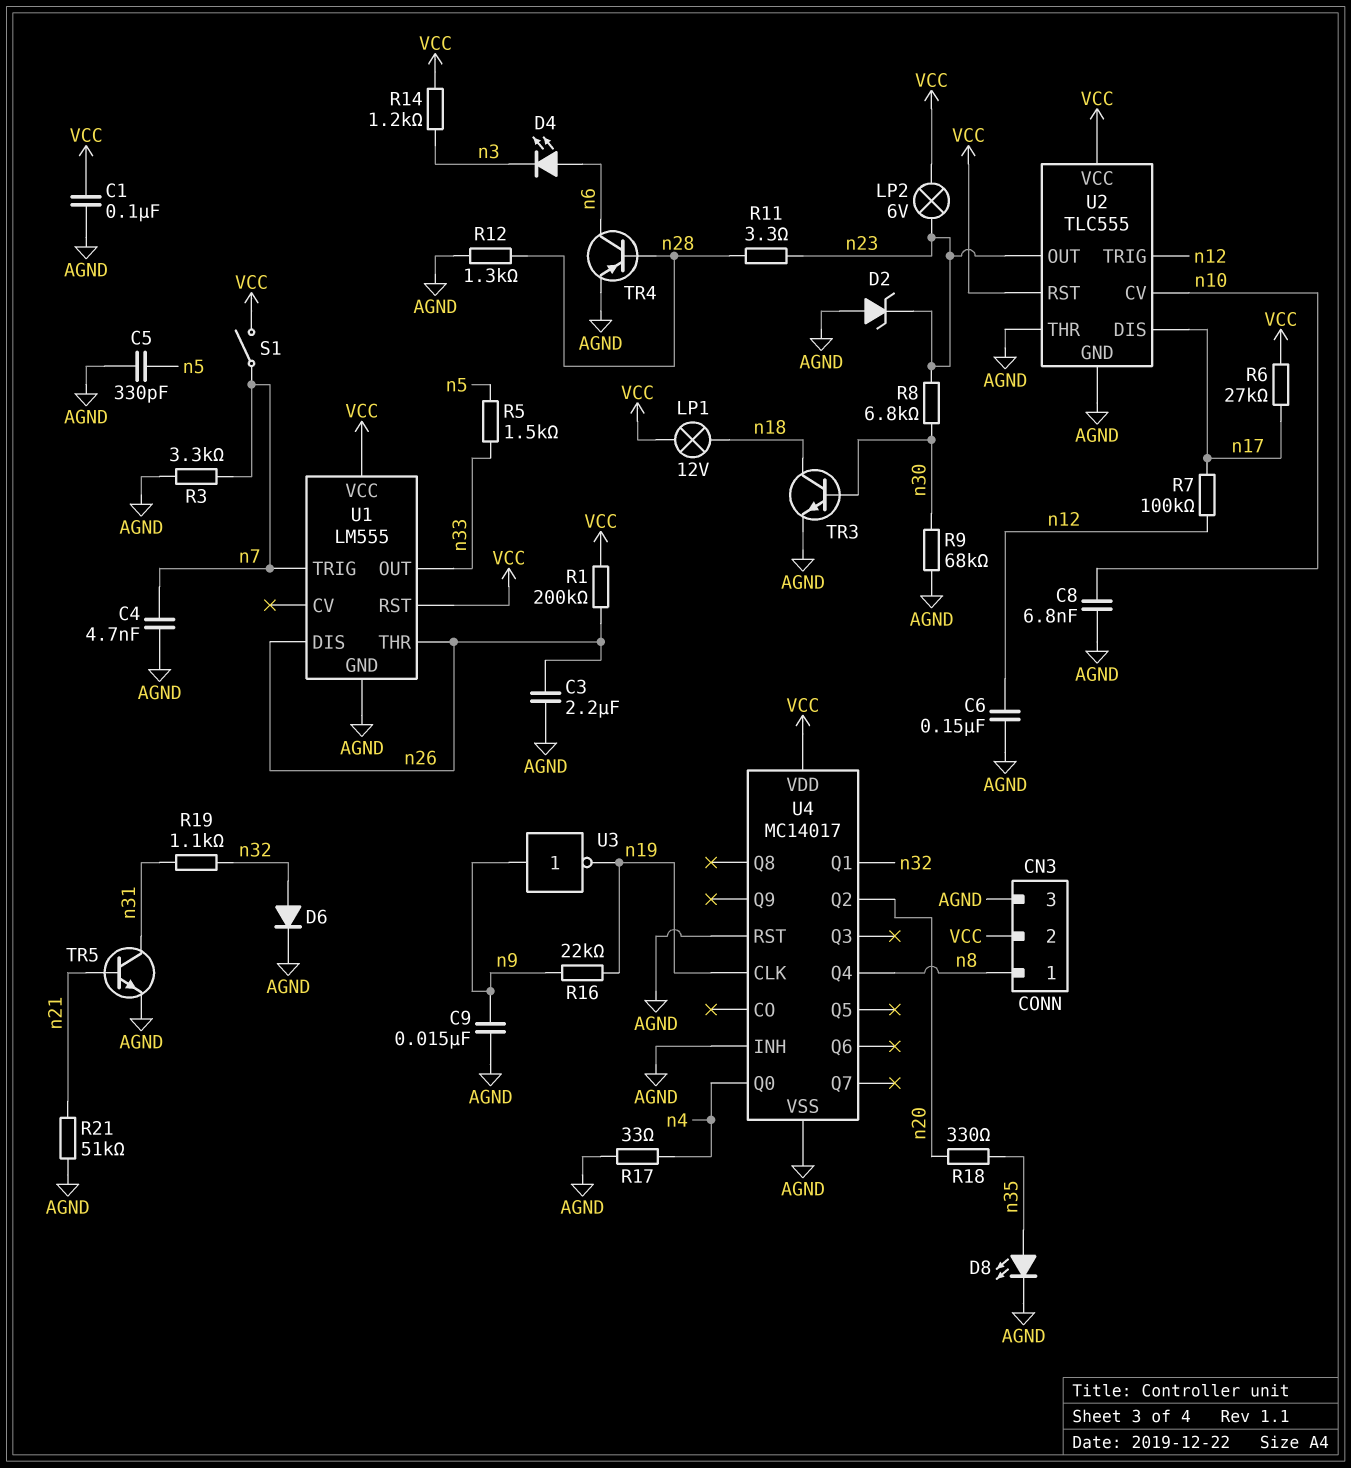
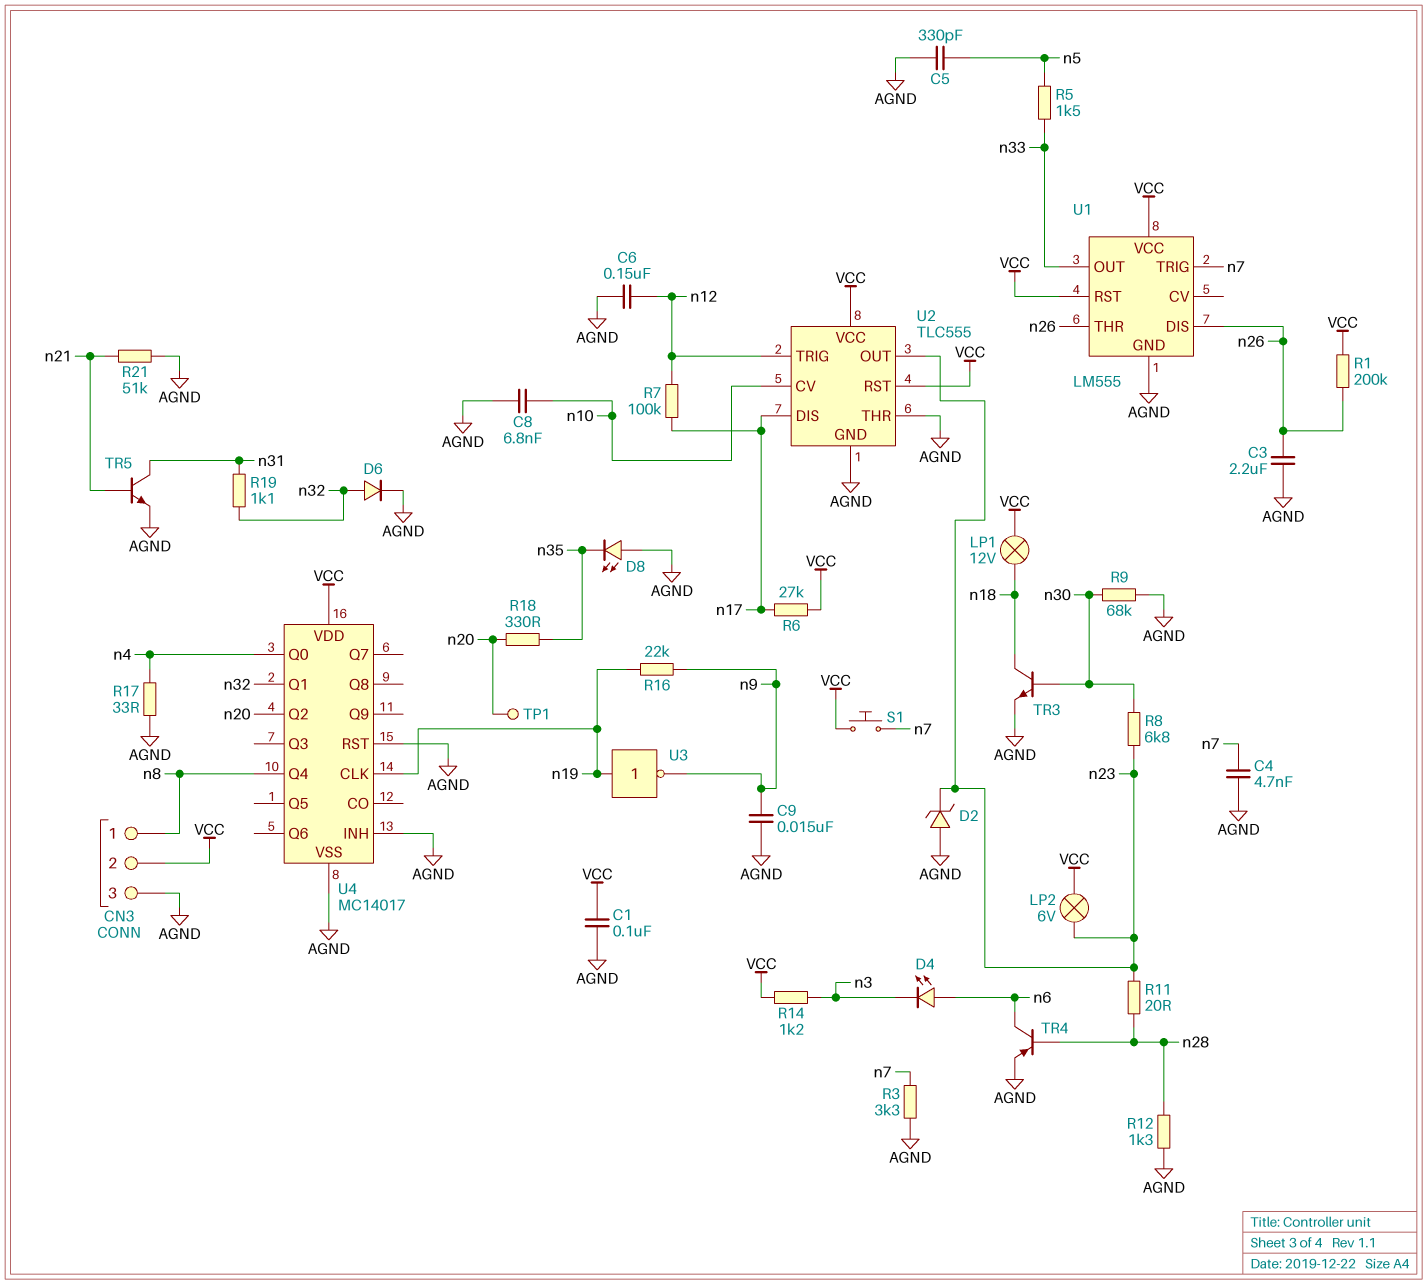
D8: LED (A n35, K AGND) -> LED (A AGND, K n35)
R11: 3.3 (n23, n28) -> 20 (n23, n28)
S1: switch (VCC, n7) -> button (VCC, n7)
TP1: none -> test point (n20)
U3: NOT (in n9, out n19) -> NOT (in n19, out n9)

